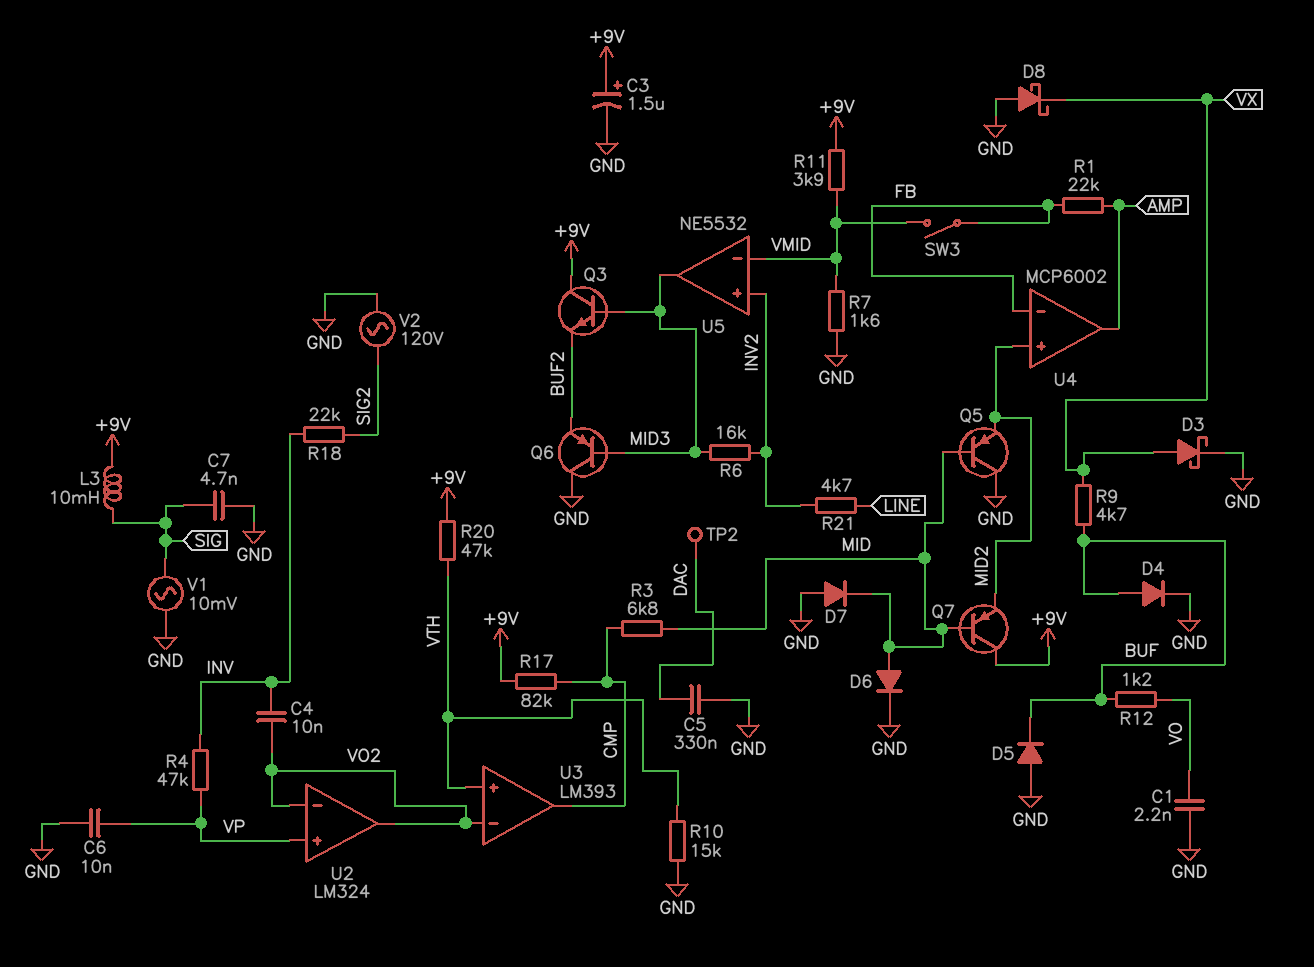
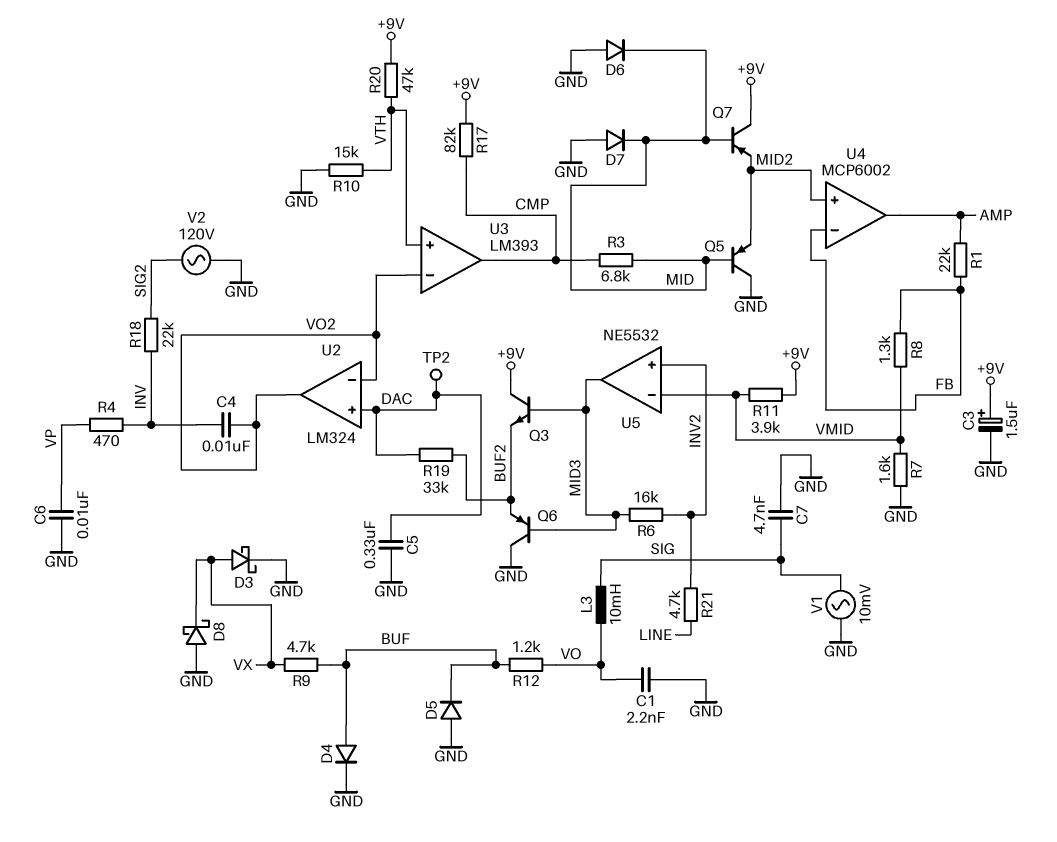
D6: diode (A MID, K GND) -> diode (A GND, K MID)
L3: 10mH (+9V, SIG) -> 10mH (SIG, VO)
R4: 47k (INV, VP) -> 470 (INV, VP)
R8: none -> 1.3k (FB, VMID)
R19: none -> 33k (BUF2, DAC)
SW3: switch (FB, VMID) -> none
U2 pin in+: VP -> DAC

